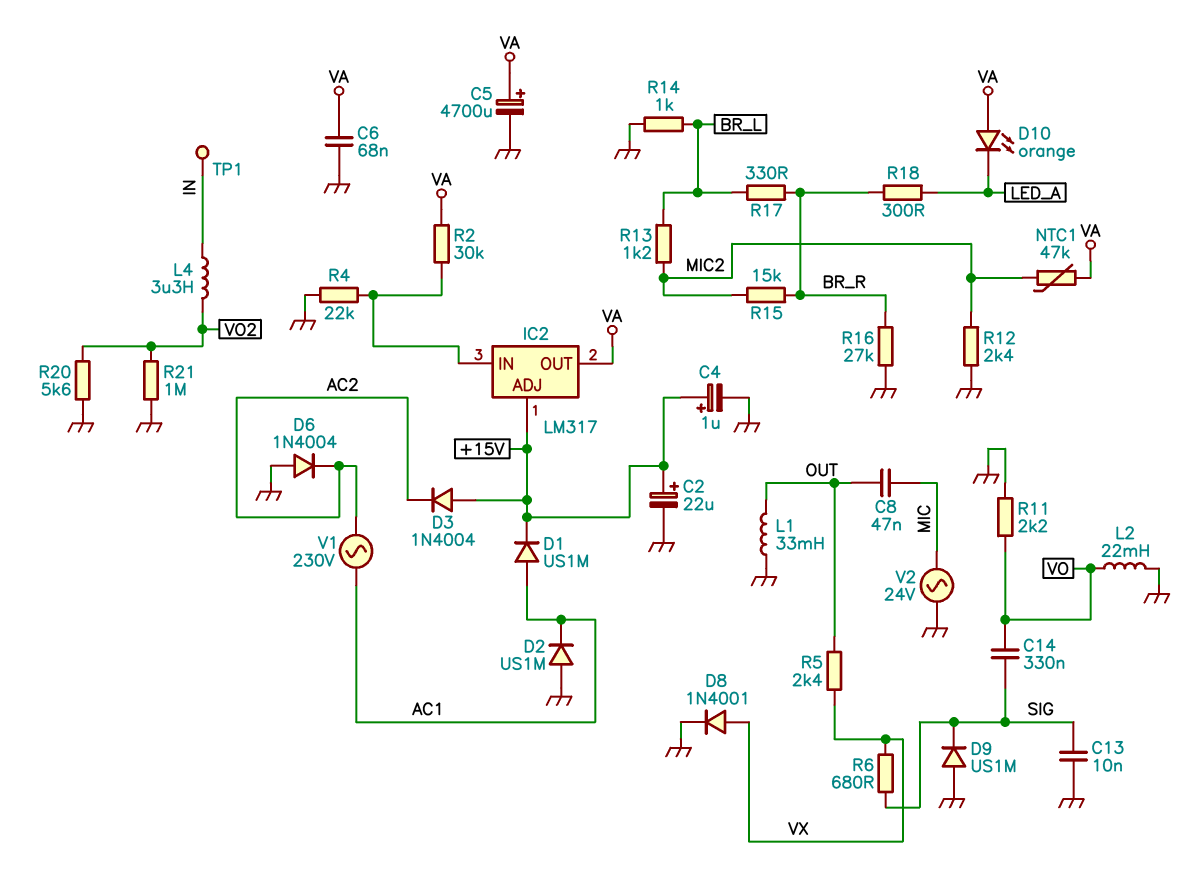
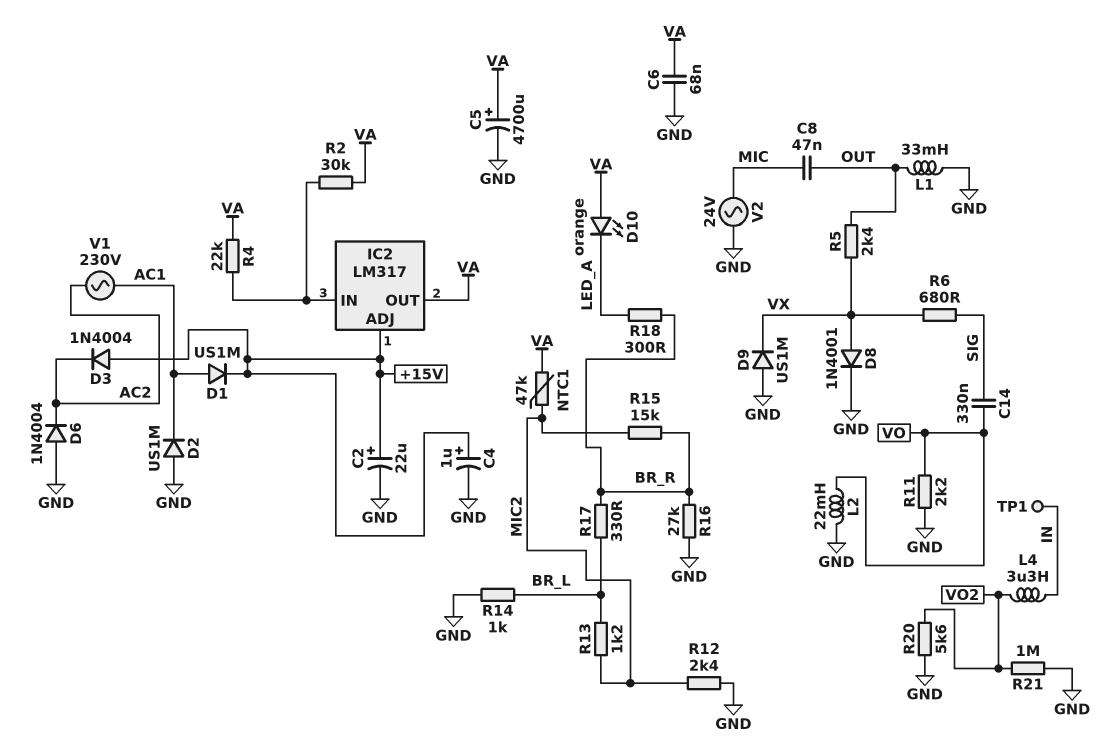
C13: 10nF (GND, SIG) -> none
D9: diode US1M (A GND, K SIG) -> diode US1M (A GND, K VX)
R4: 22k (GND, IC2/IN) -> 22k (IC2/IN, VA)

